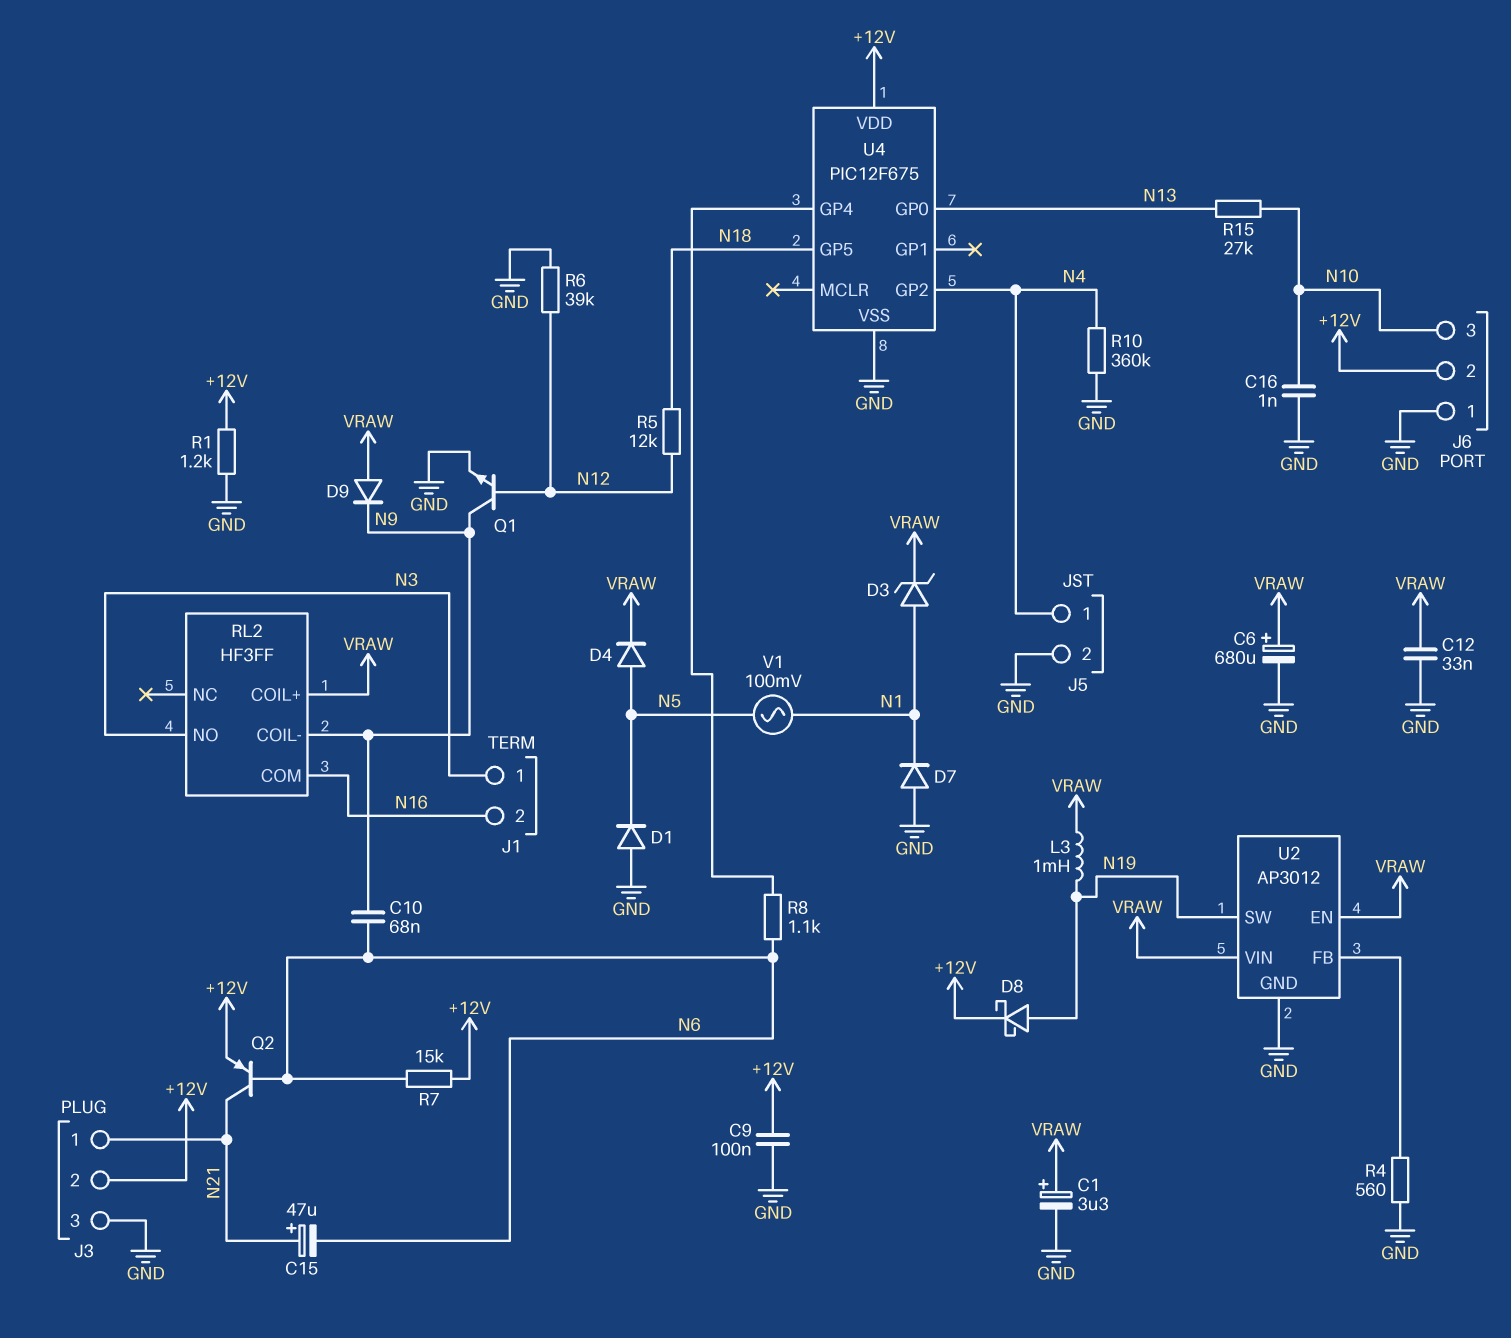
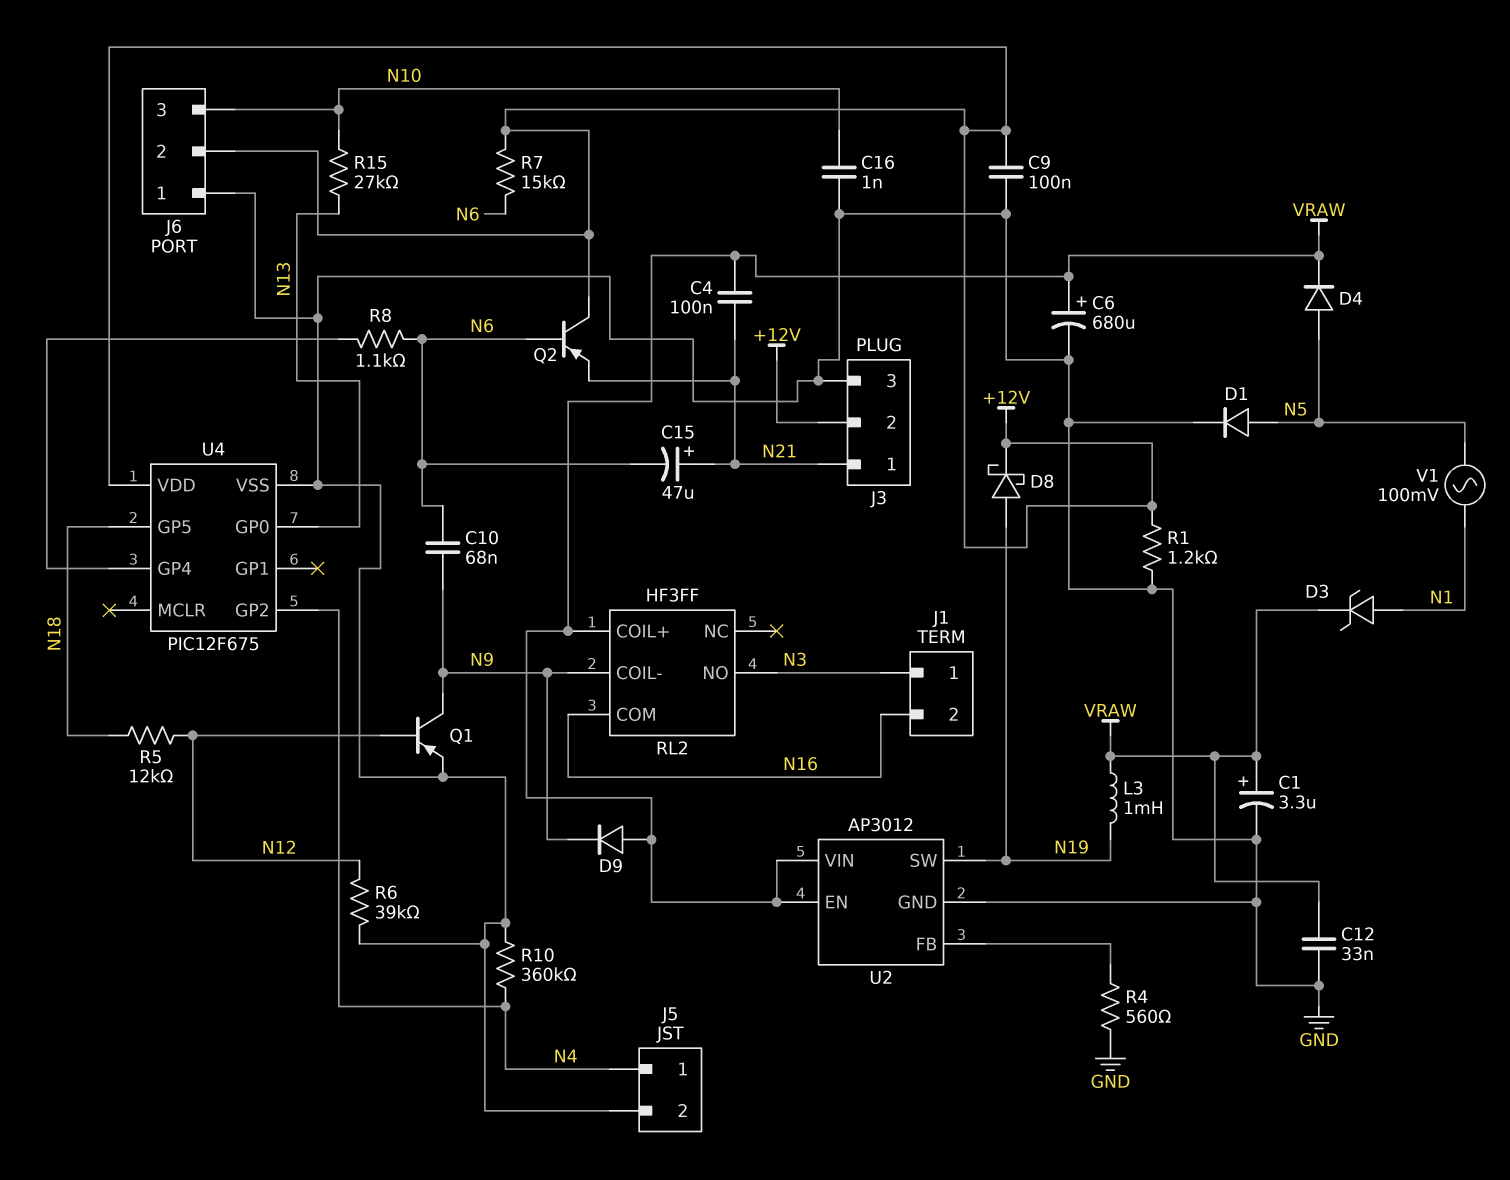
C4: none -> 100nF (N21, VRAW)
D1: diode (A GND, K N5) -> diode (A N5, K GND)
D7: diode (A GND, K N1) -> none
Q1: NPN (B N12, C N9, E GND) -> PNP (B N12, C N9, E GND)
Q2: PNP (B N6, C N21, E +12V) -> PNP (B N6, C +12V, E N21)

